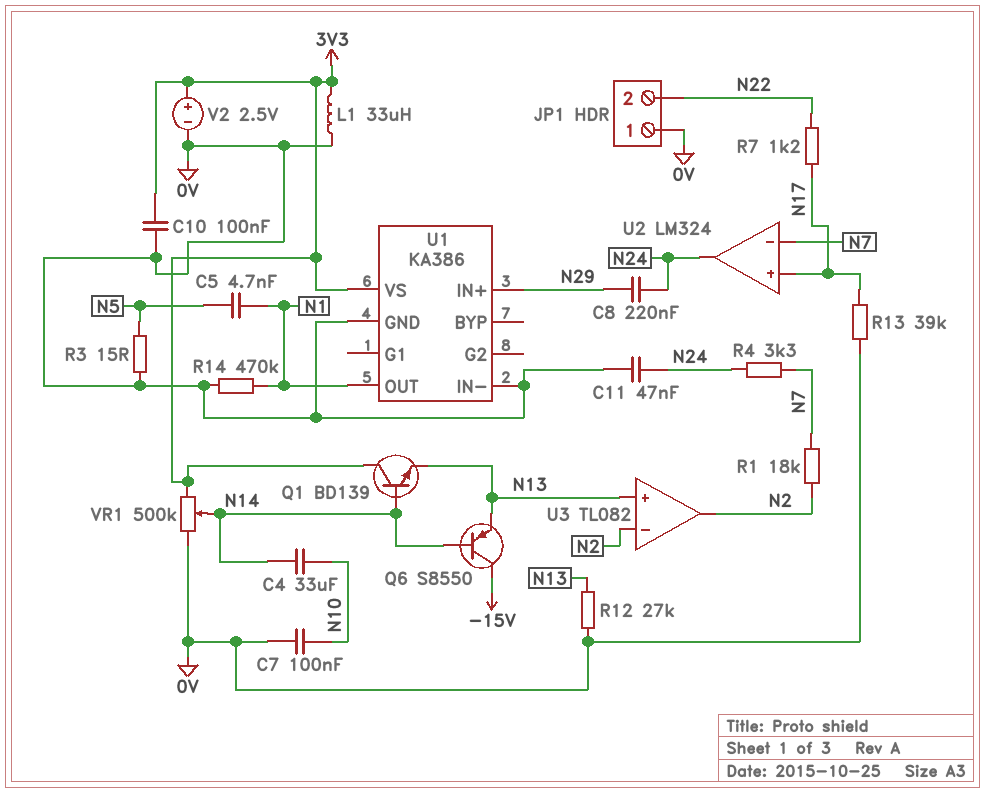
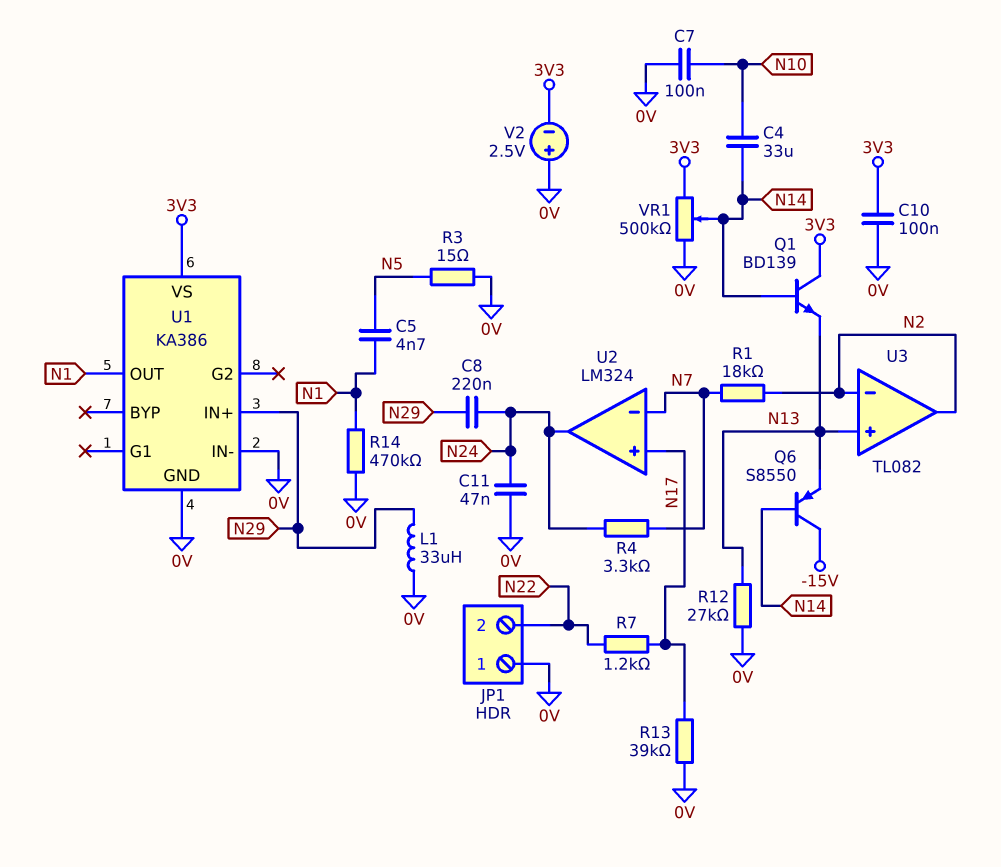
L1: 33uH (0V, 3V3) -> 33uH (0V, N29)
V2: 2.5V (plus 3V3, minus 0V) -> 2.5V (plus 0V, minus 3V3)

